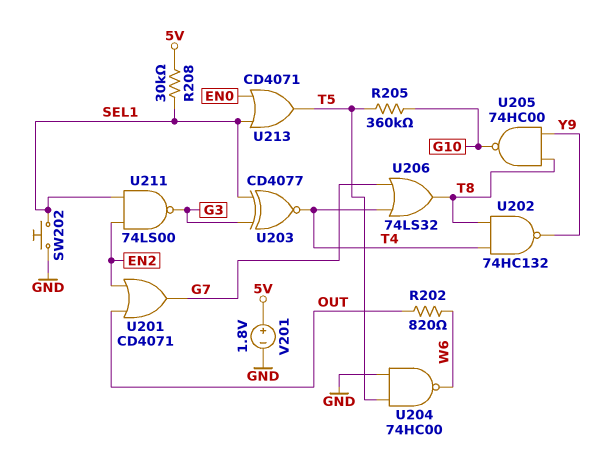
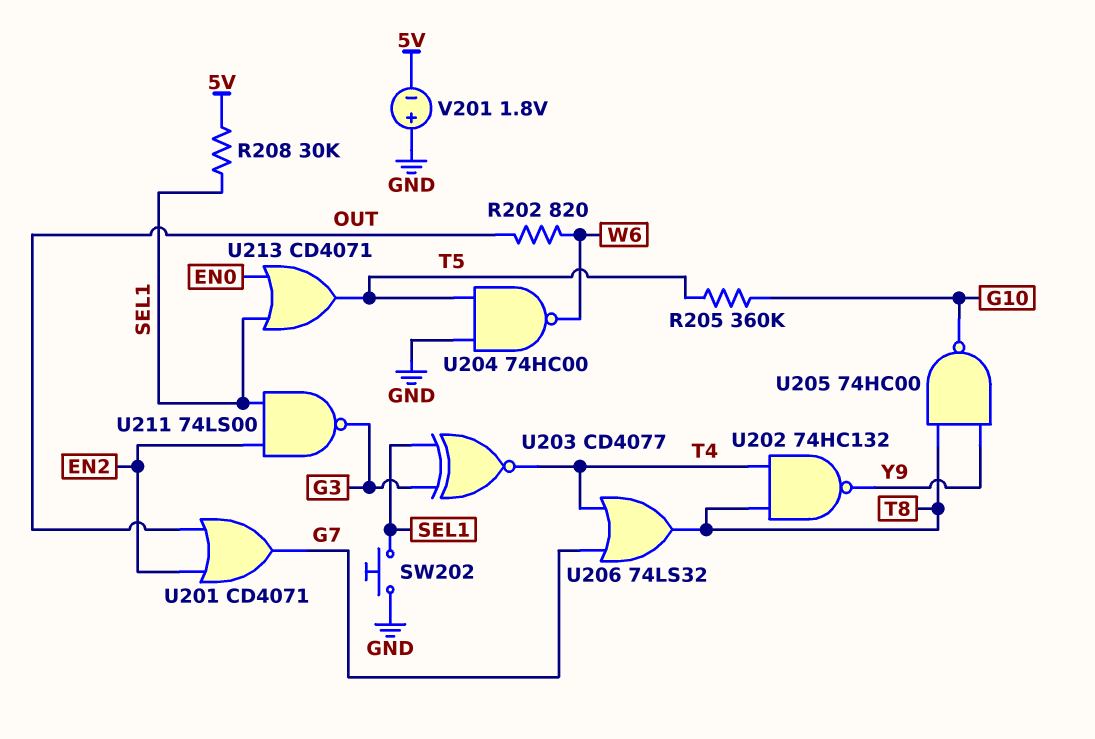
V201: 1.8V (plus 5V, minus GND) -> 1.8V (plus GND, minus 5V)

